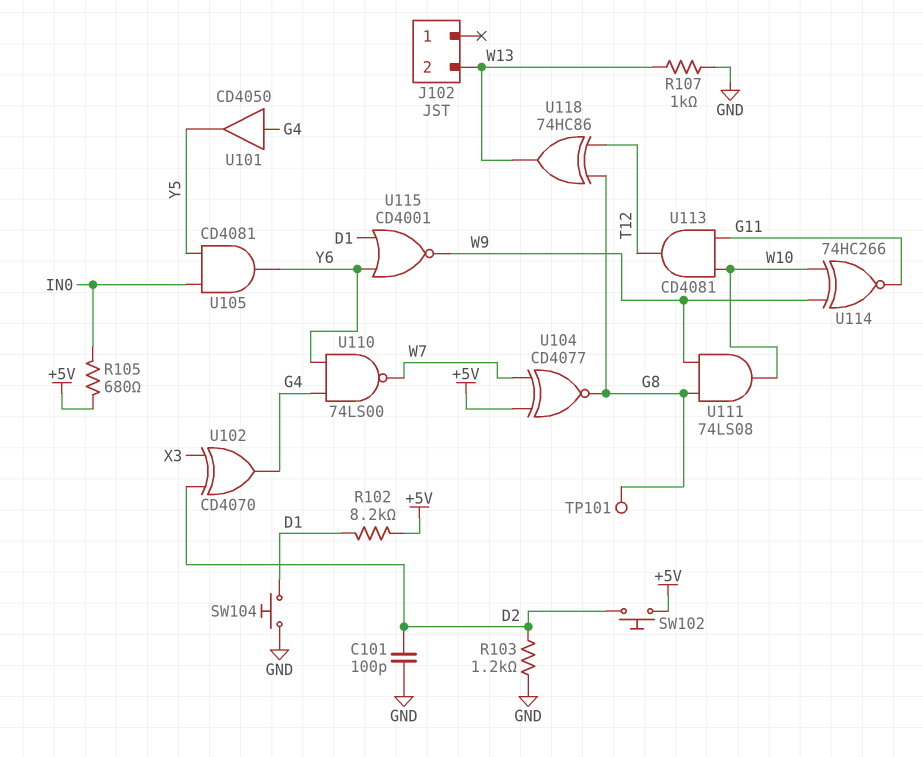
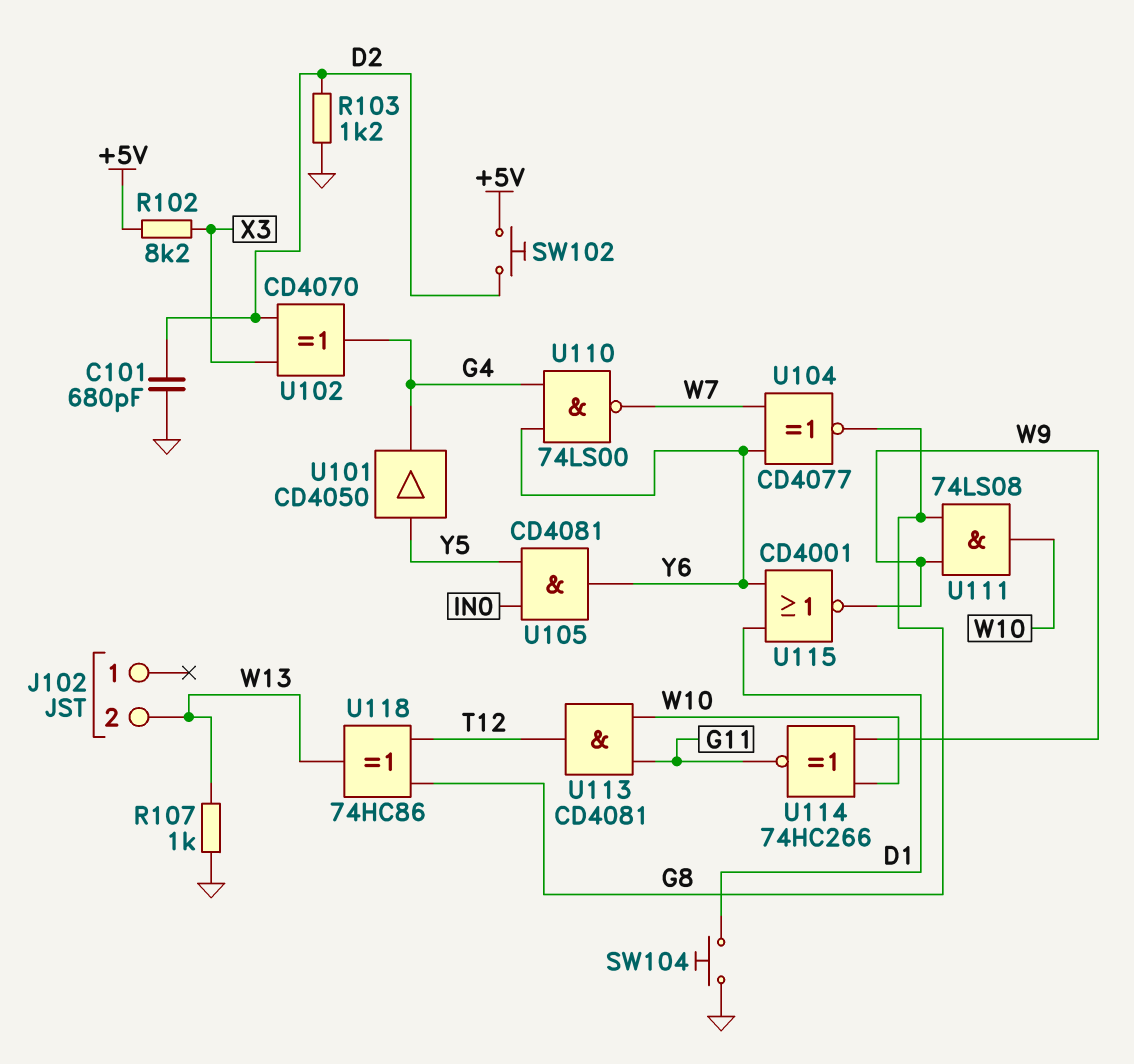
C101: 100pF (D2, GND) -> 680pF (D2, GND)
R102: 8.2k (+5V, D1) -> 8.2k (+5V, X3)
R105: 680 (+5V, IN0) -> none
TP101: test point (G8) -> none
U101: buffer CD4050 (in G4, out Y5) -> buffer CD4050 (in Y5, out G4)
U104: XNOR CD4077 (in +5V, in W7, out G8) -> XNOR CD4077 (in W7, in Y6, out G8)

